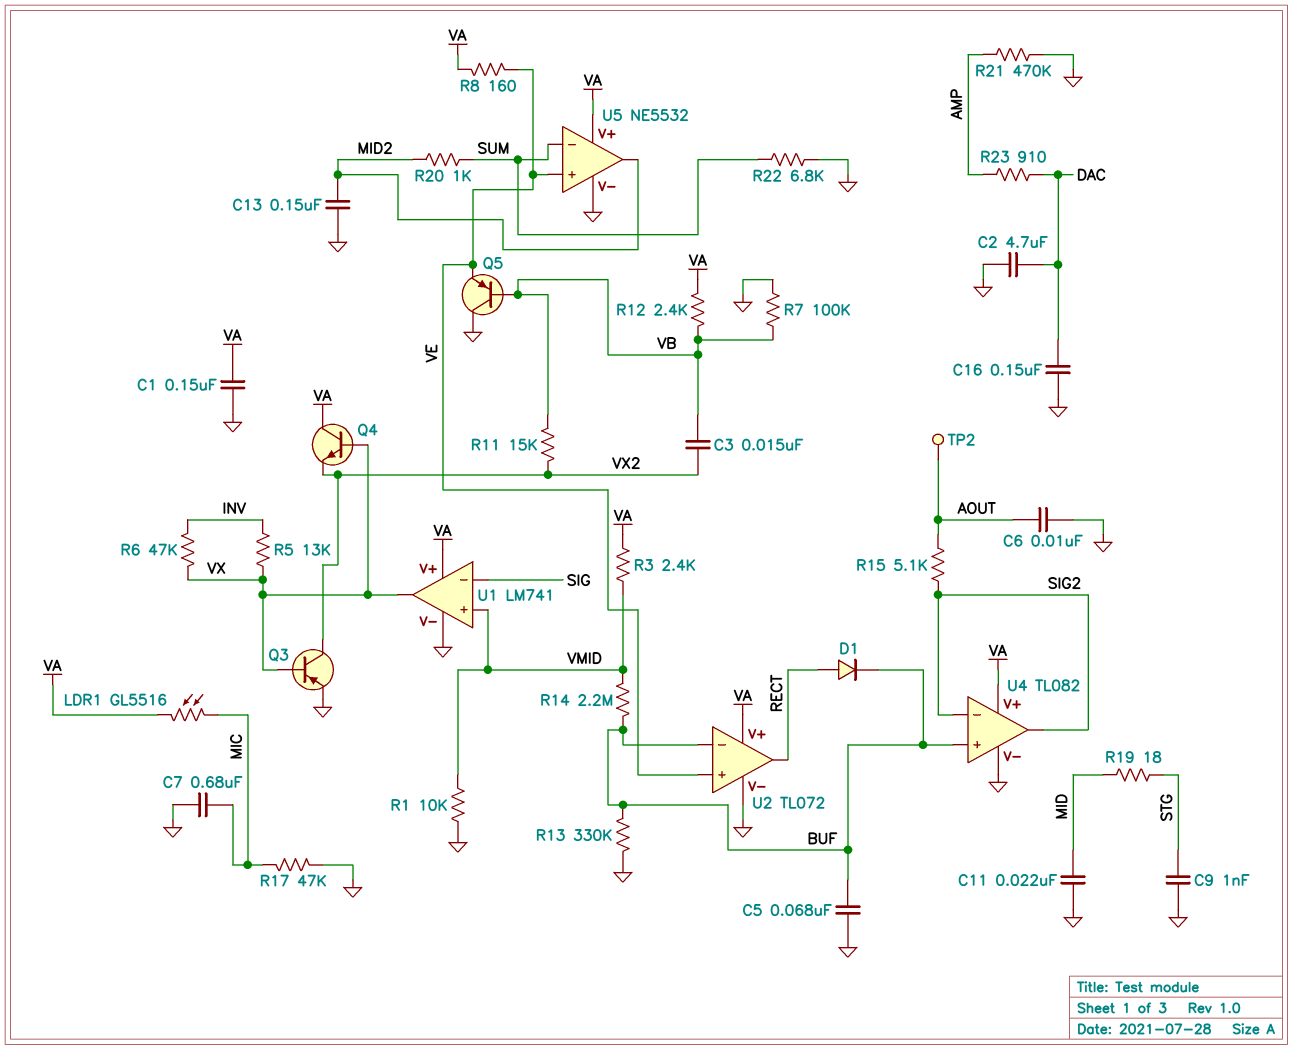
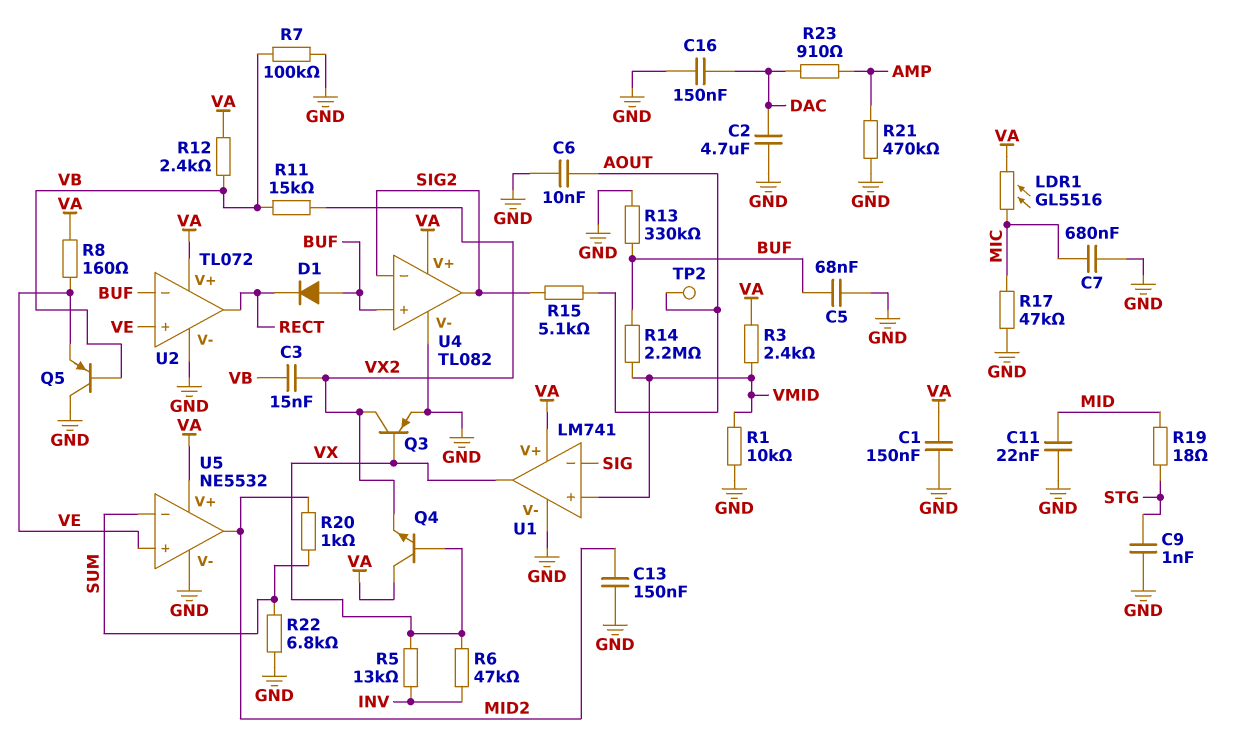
D1: diode (A RECT, K BUF) -> diode (A BUF, K RECT)

